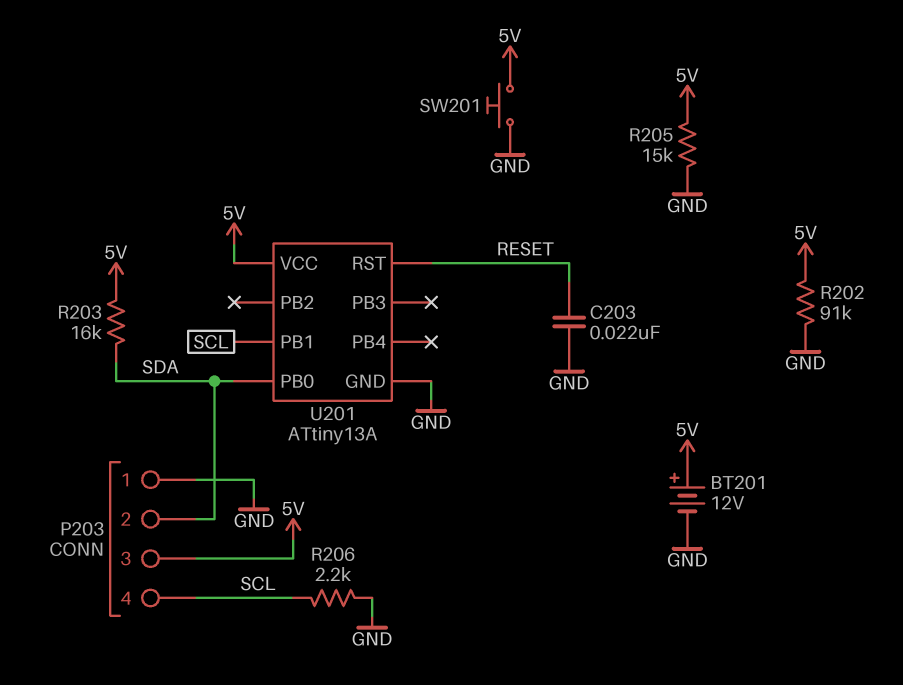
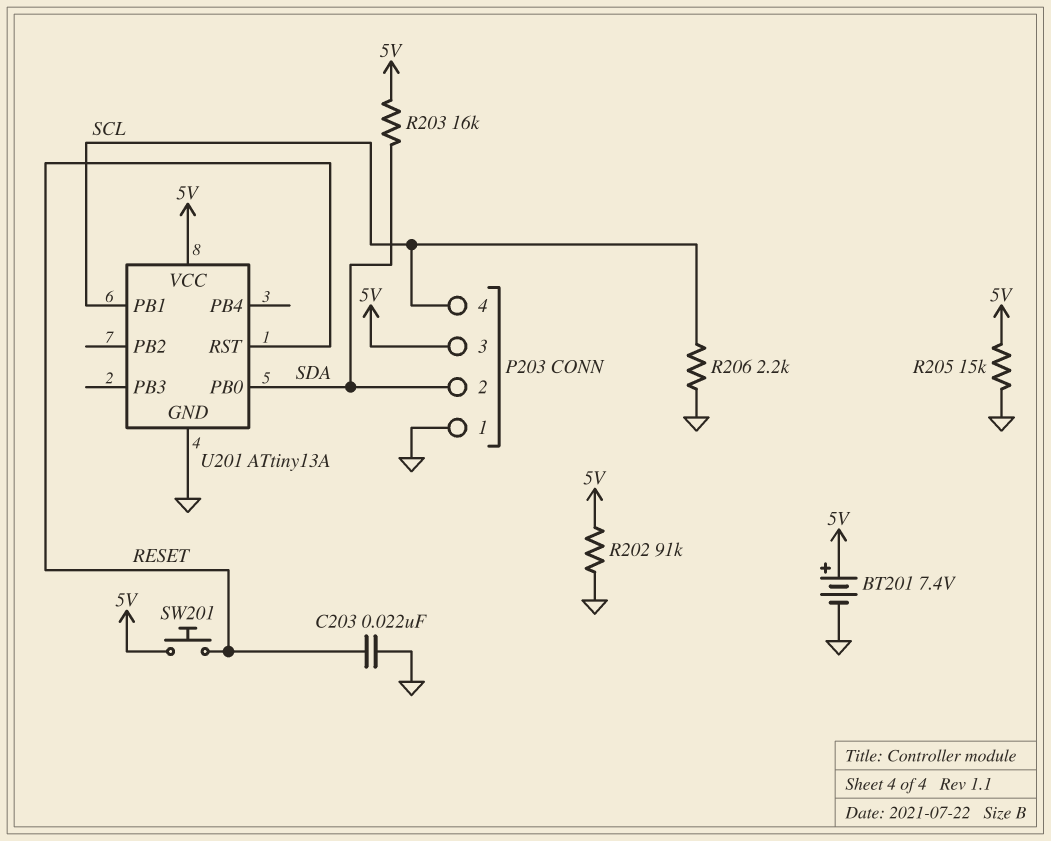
BT201: 12V (plus 5V, minus GND) -> 7.4V (plus 5V, minus GND)
SW201: button (5V, GND) -> button (5V, RESET)

